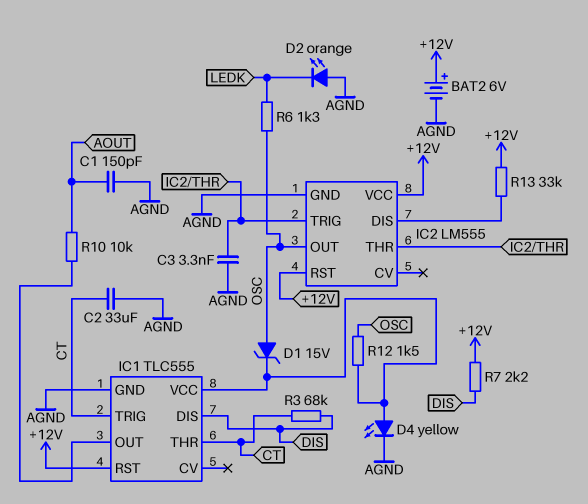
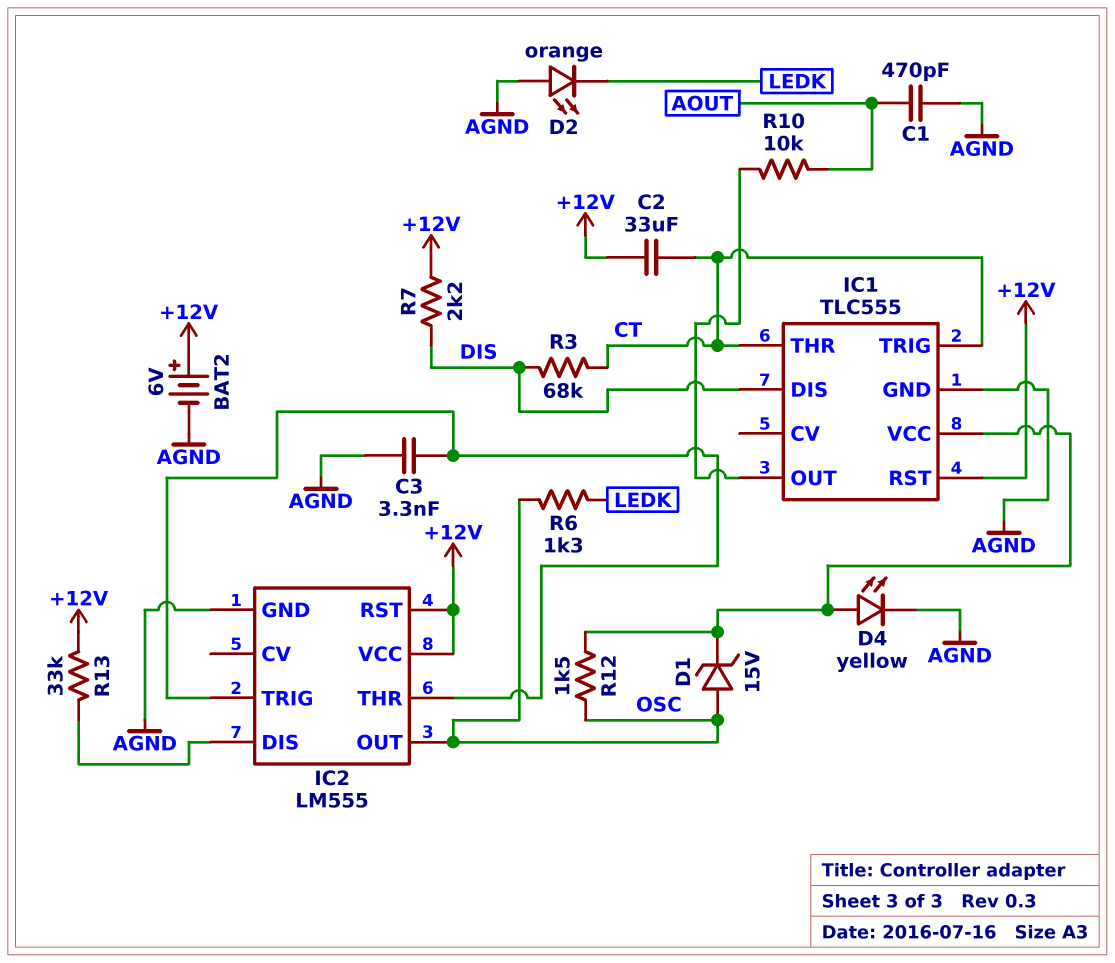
C1: 150pF (AGND, AOUT) -> 470pF (AGND, AOUT)
C2: 33uF (AGND, CT) -> 33uF (+12V, CT)

